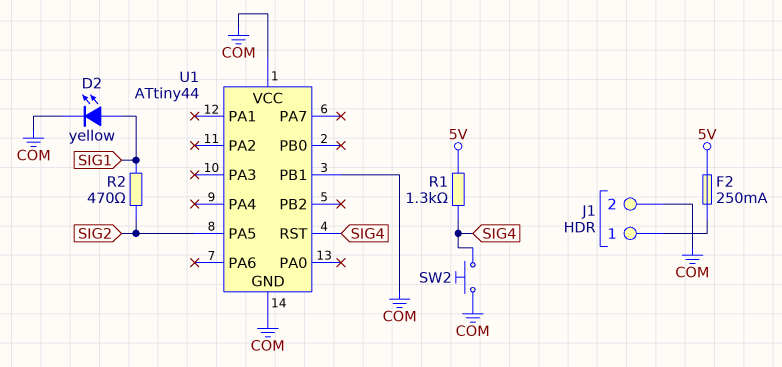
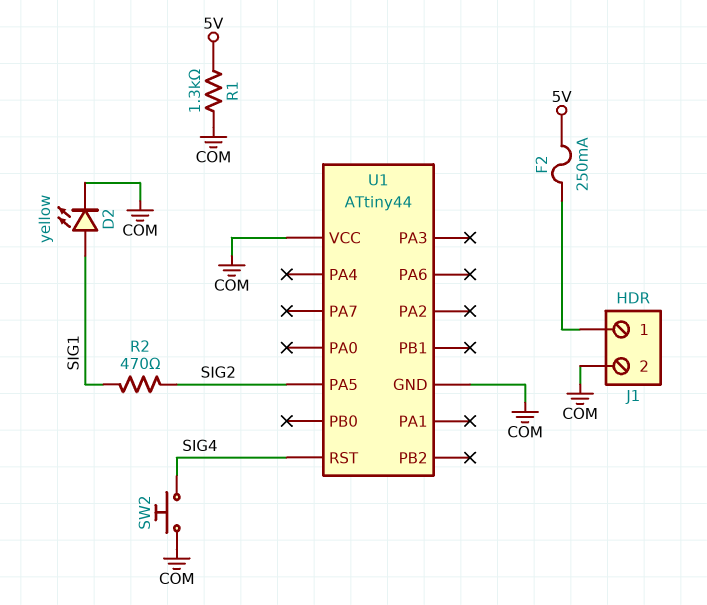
R1: 1.3k (5V, SIG4) -> 1.3k (5V, COM)
U1 pin PB1: COM -> none

